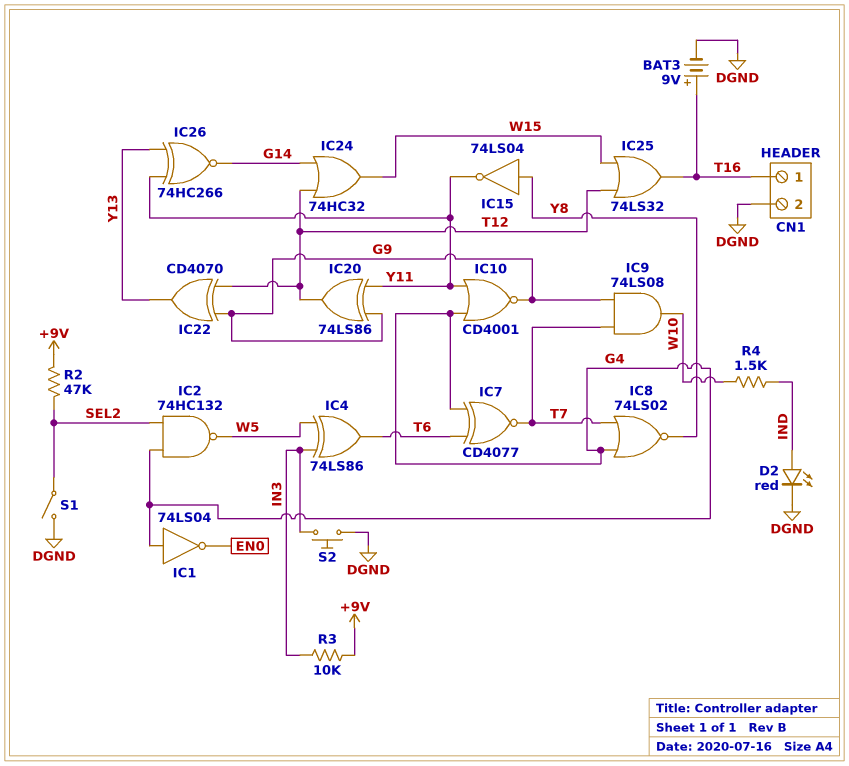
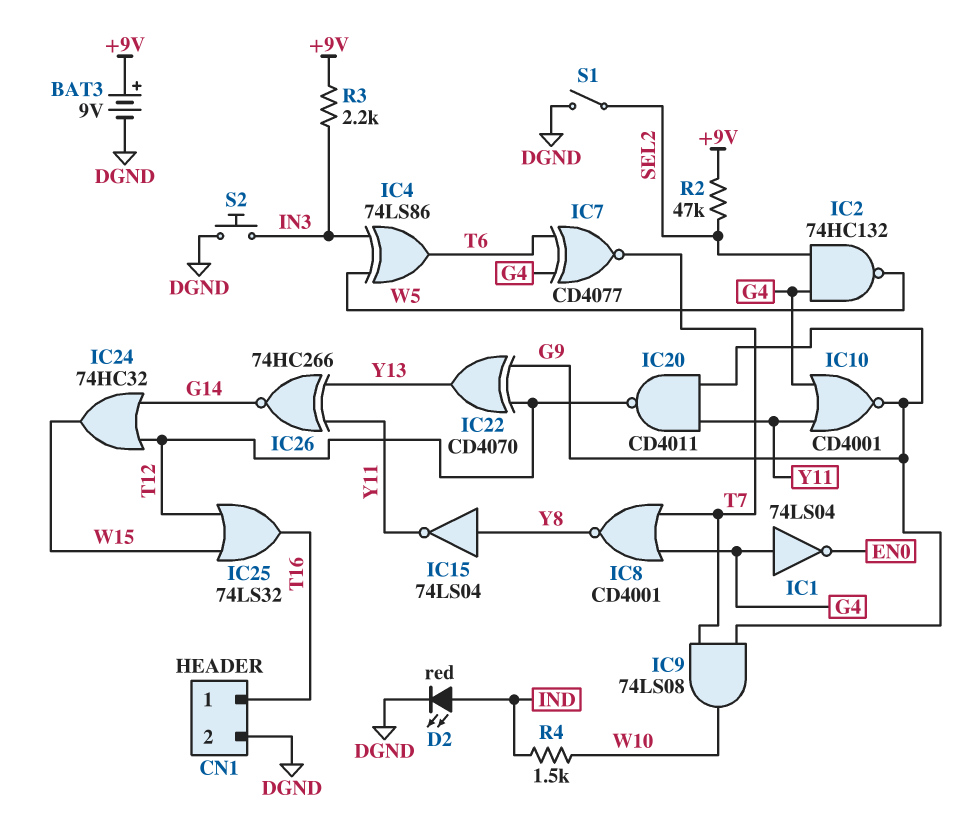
BAT3: 9V (plus T16, minus DGND) -> 9V (plus +9V, minus DGND)
IC8: NOR 74LS02 (in G4, in T7, out Y8) -> NOR CD4001 (in G4, in T7, out Y8)
IC20: XOR 74LS86 (in G9, in Y11, out T12) -> NAND CD4011 (in G9, in Y11, out T12)
R3: 10k (+9V, IN3) -> 2.2k (+9V, IN3)

